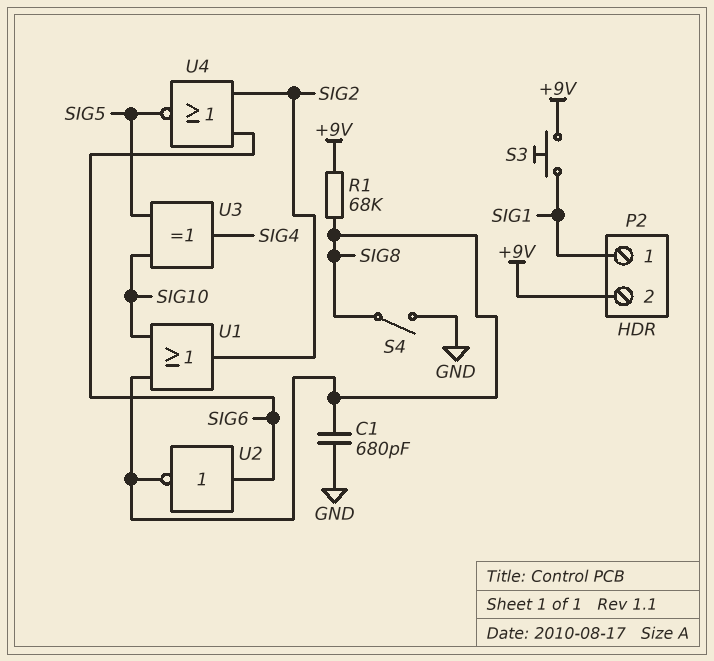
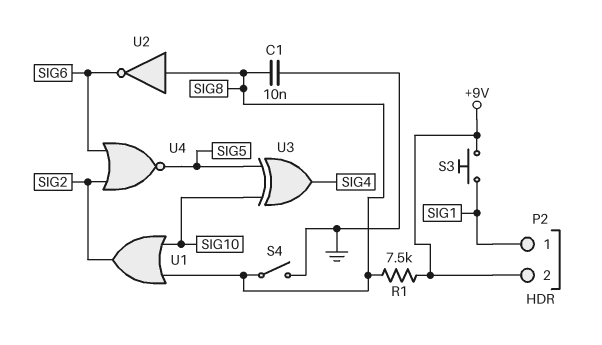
C1: 680pF (GND, SIG8) -> 10nF (GND, SIG8)
R1: 68k (+9V, SIG8) -> 7.5k (+9V, SIG8)
U2: NOT (in SIG6, out SIG8) -> NOT (in SIG8, out SIG6)

